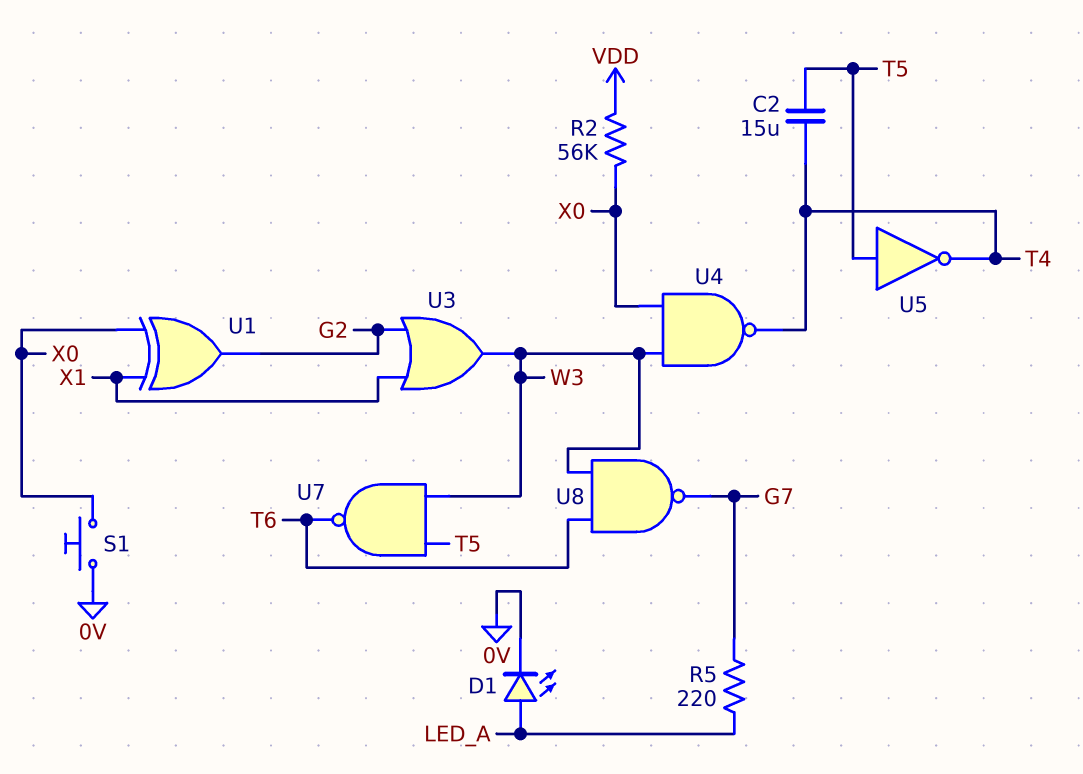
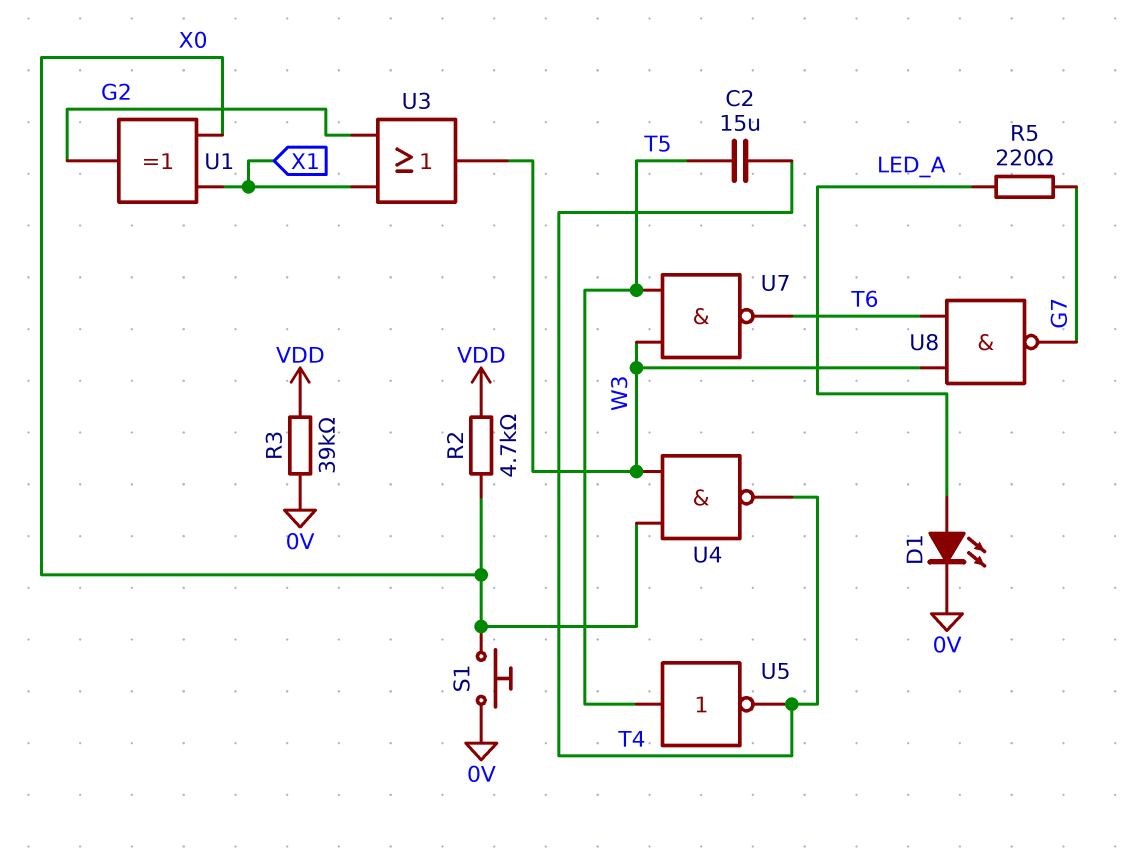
R2: 56k (VDD, X0) -> 4.7k (VDD, X0)
R3: none -> 39k (0V, VDD)

